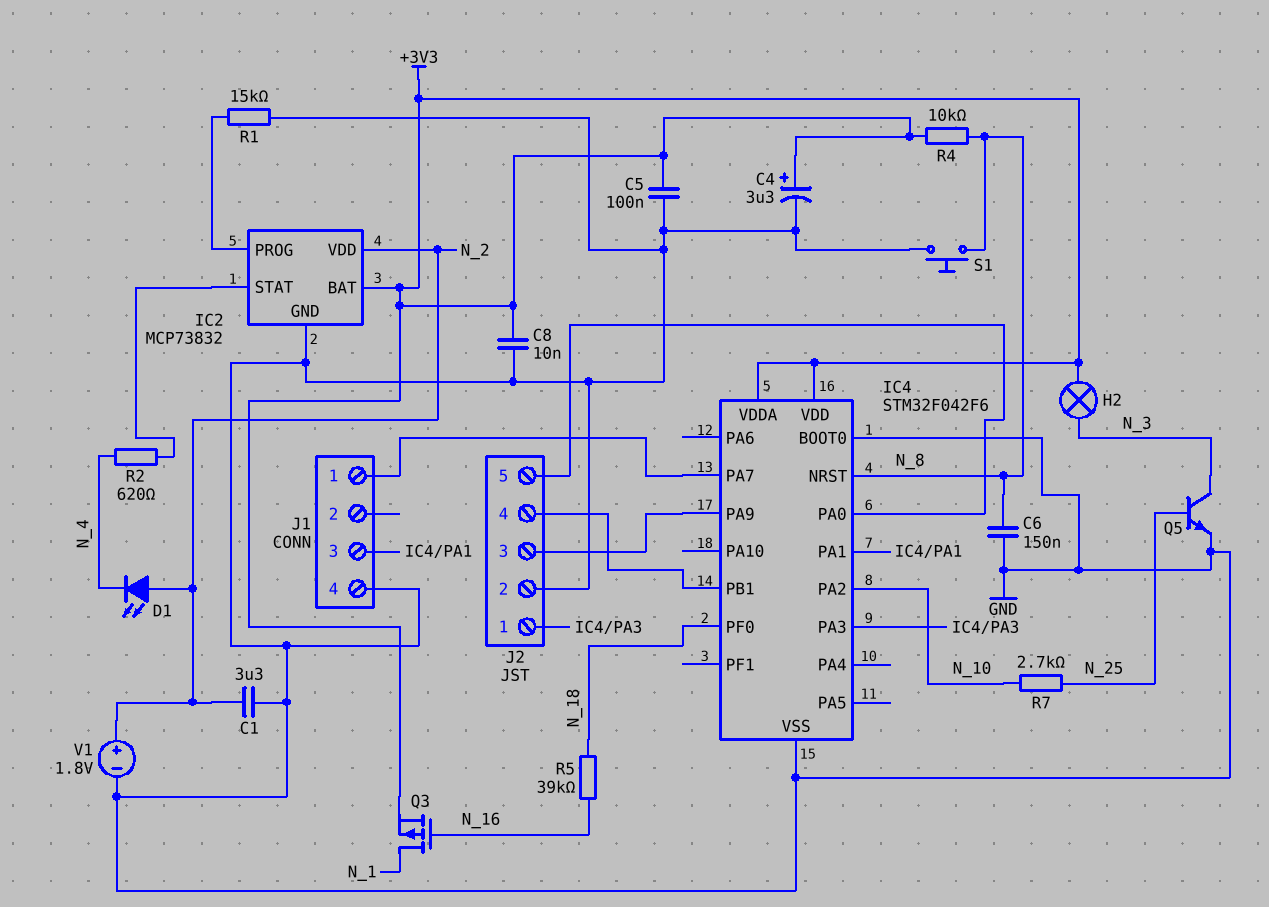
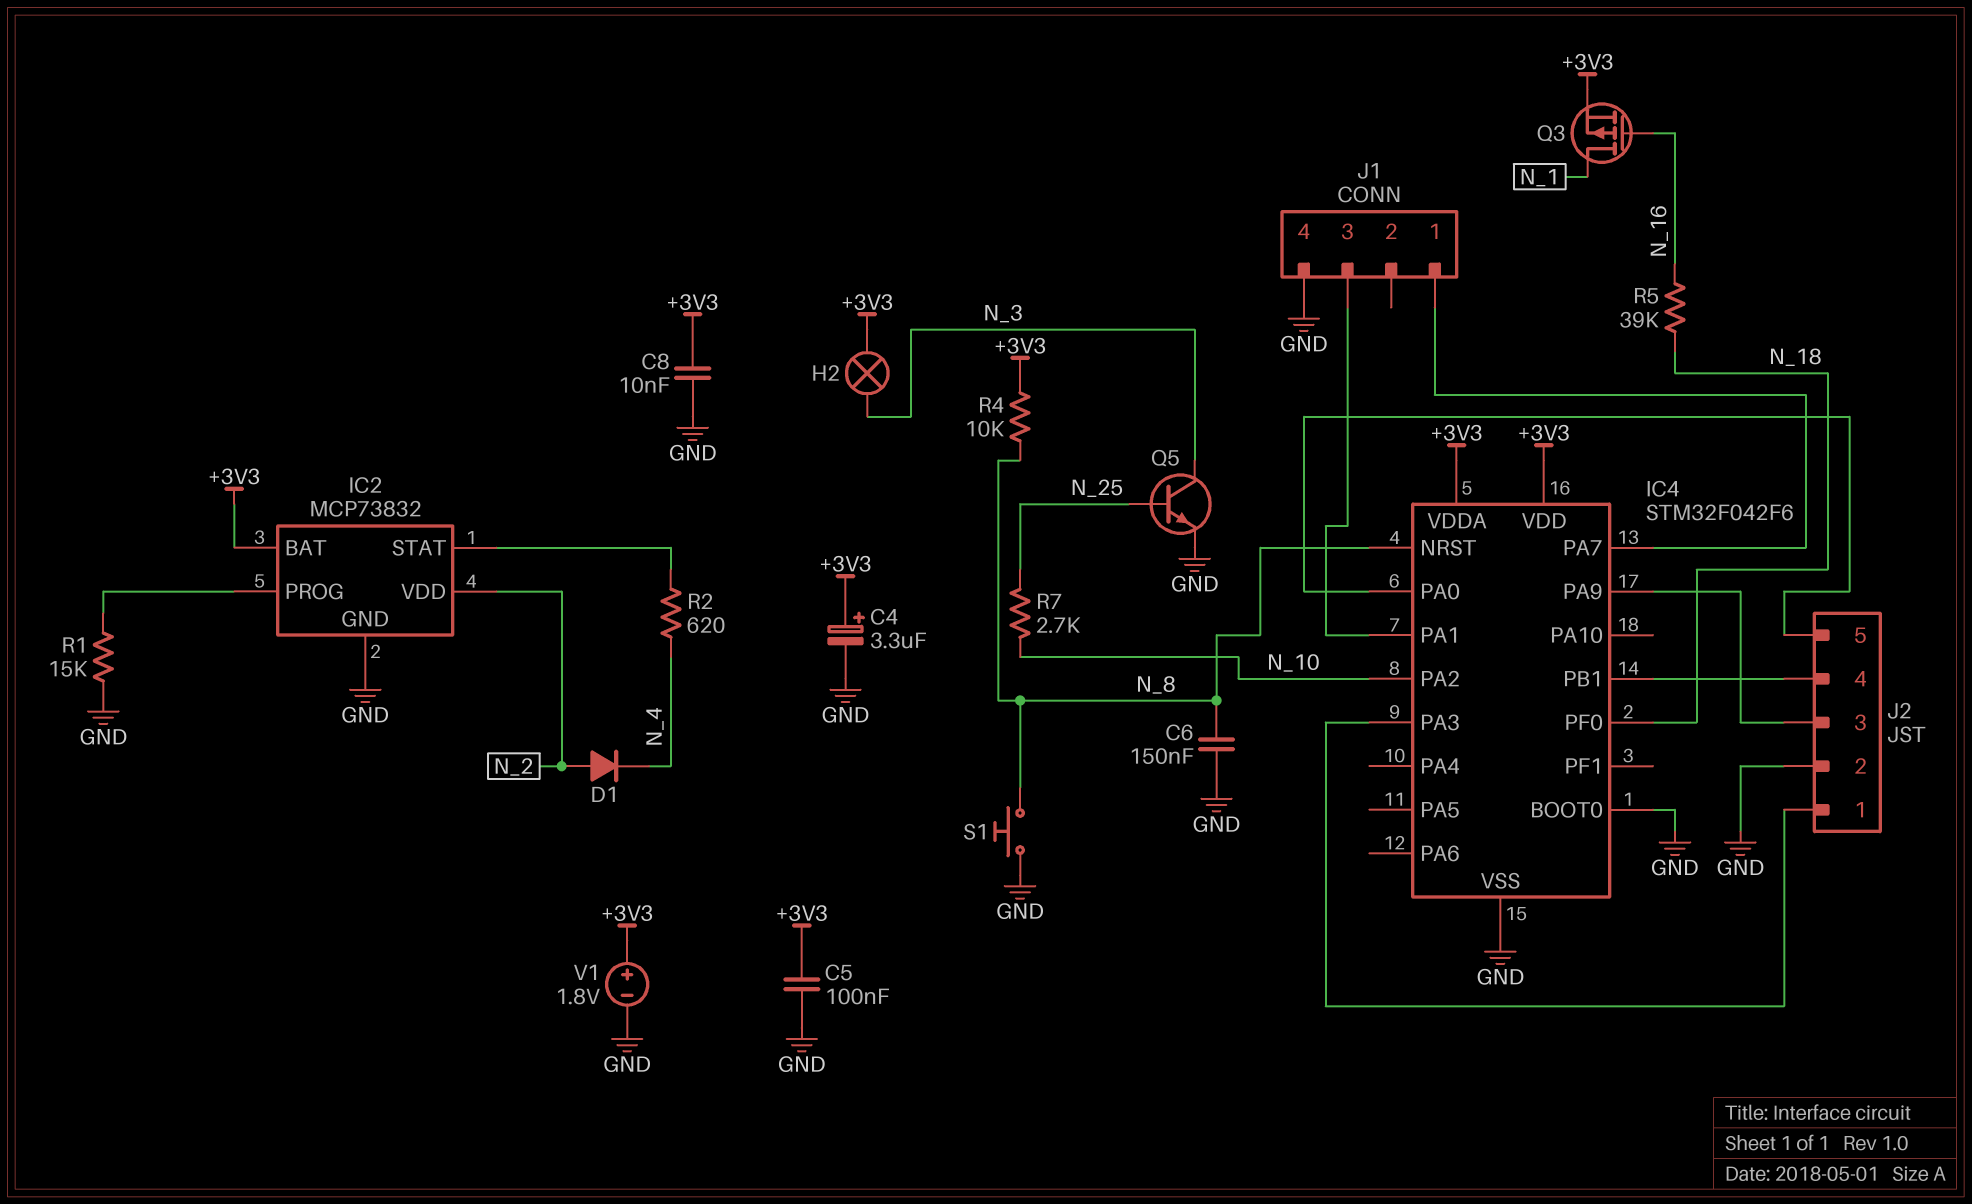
C1: 3.3uF (GND, N_2) -> none
D1: LED (A N_2, K N_4) -> diode (A N_2, K N_4)
V1: 1.8V (plus N_2, minus GND) -> 1.8V (plus +3V3, minus GND)

